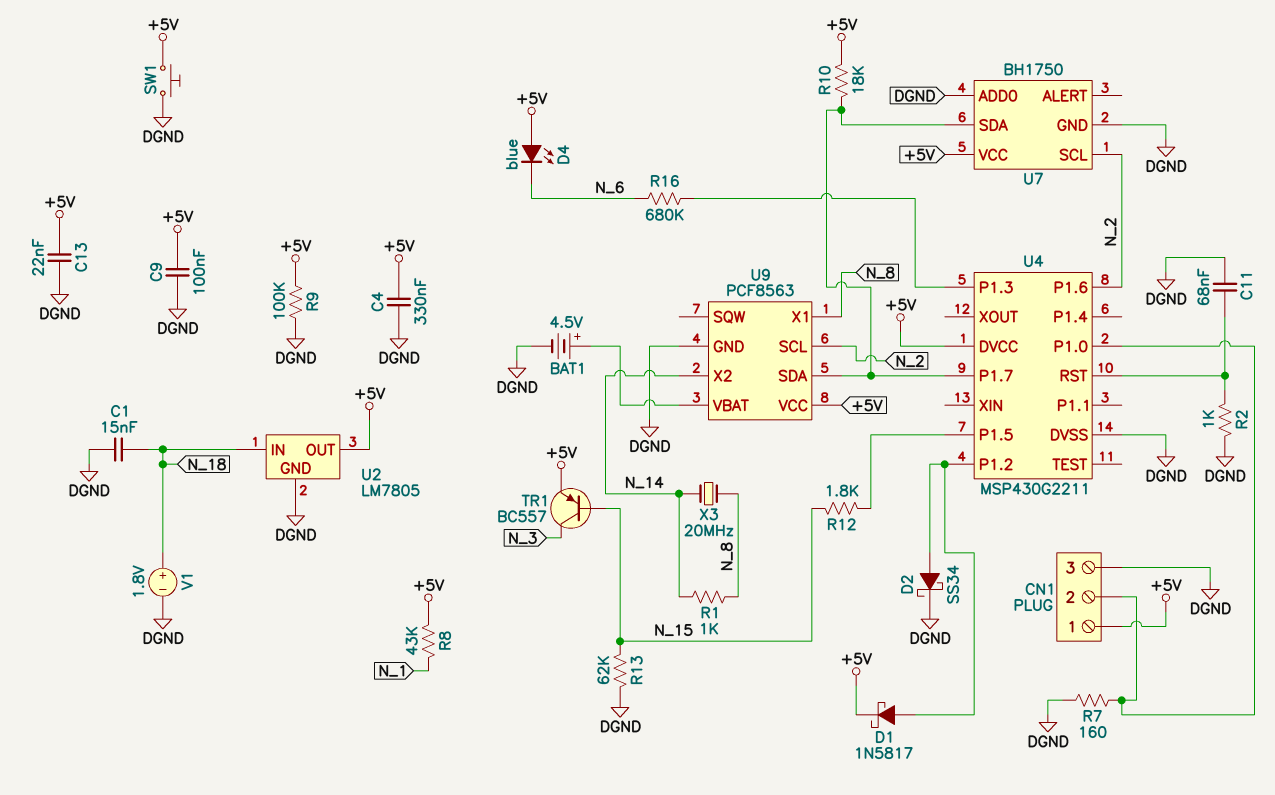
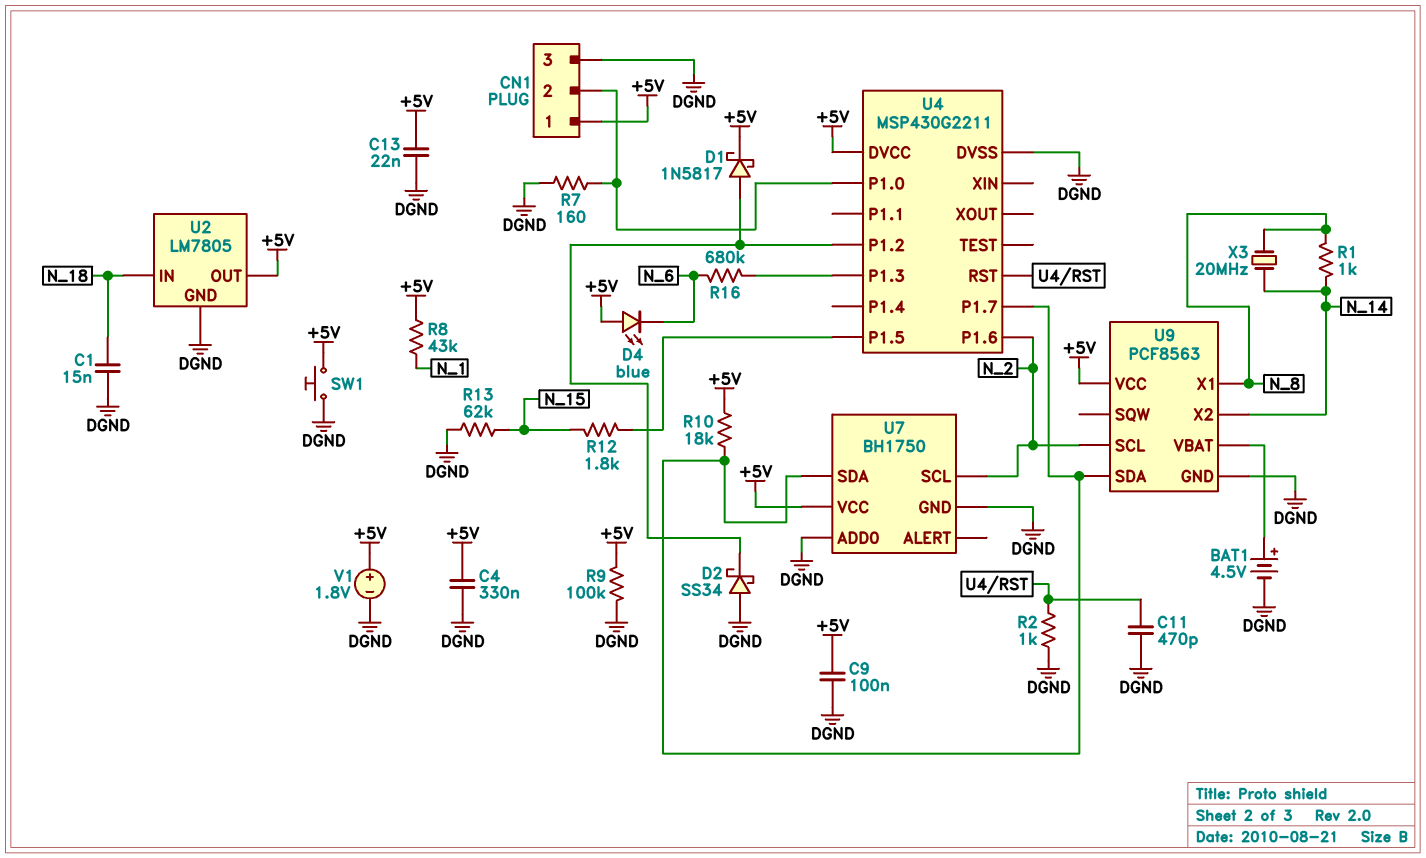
C11: 68nF (DGND, U4/RST) -> 470pF (DGND, U4/RST)
D2: schottky SS34 (A U4/P1.2, K DGND) -> schottky SS34 (A DGND, K U4/P1.2)
TR1: PNP BC557 (B N_15, C N_3, E +5V) -> none
V1: 1.8V (plus N_18, minus DGND) -> 1.8V (plus +5V, minus DGND)

